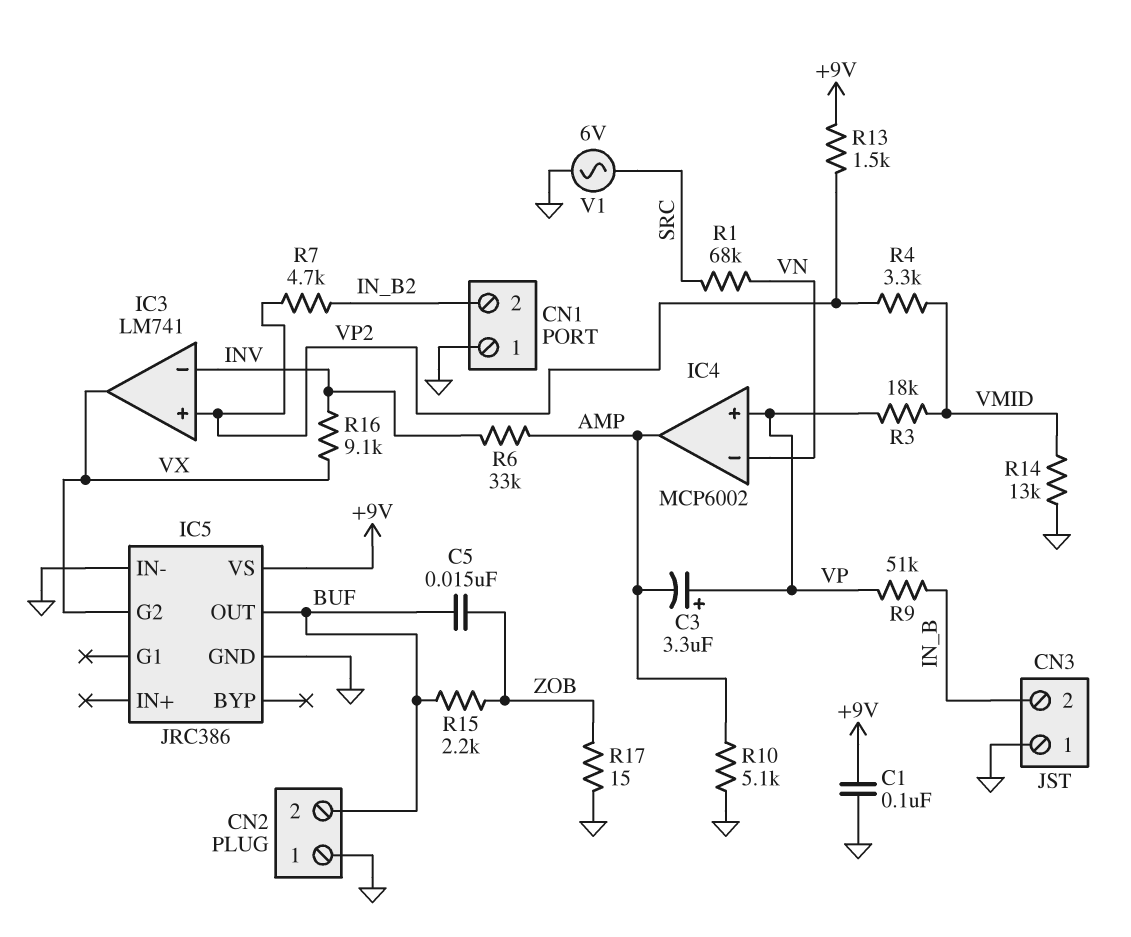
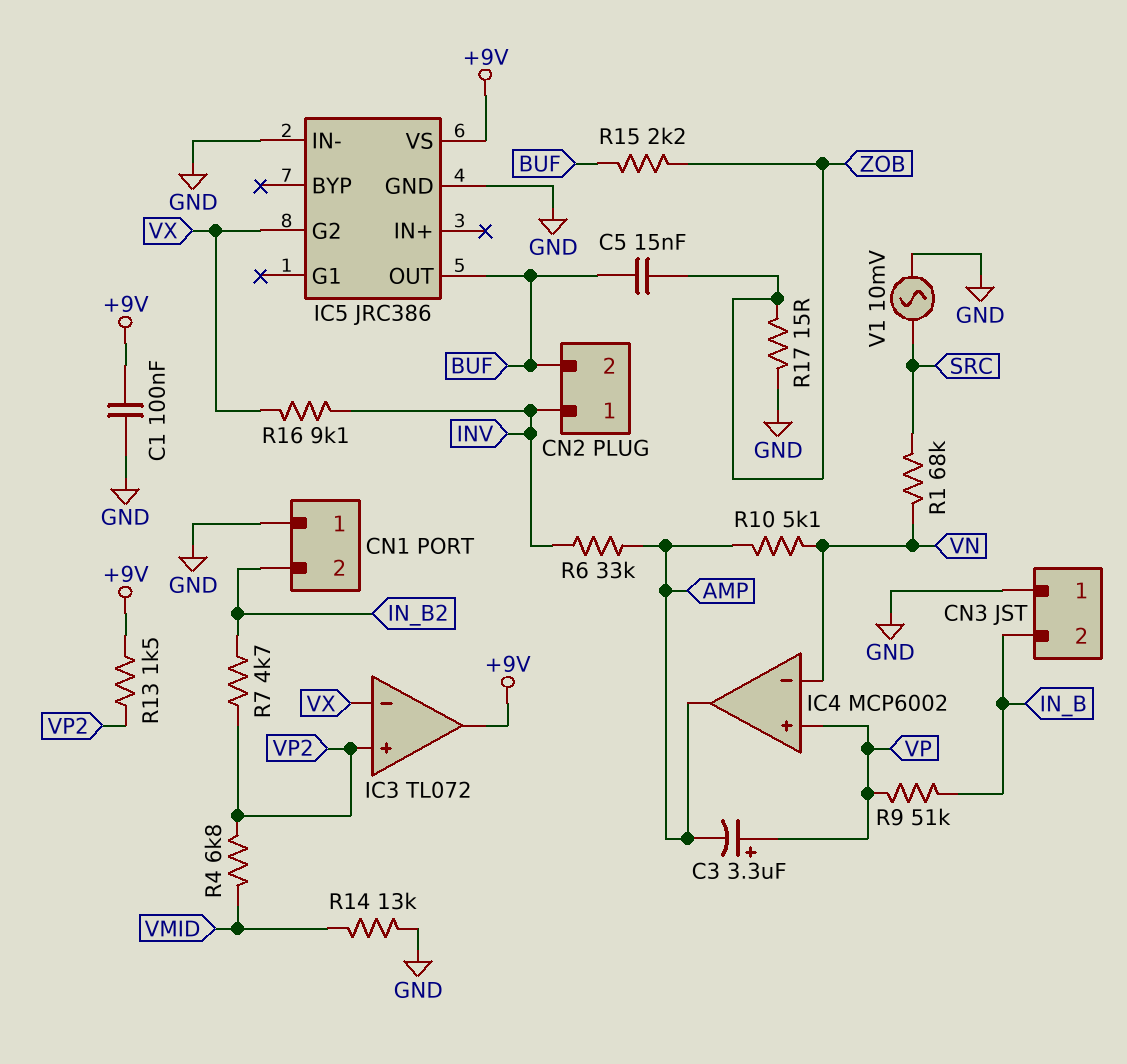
CN2 pin 1: GND -> INV
IC3: LM741 -> TL072
IC3 pin in-: INV -> VX
IC3 pin out: VX -> +9V
R3: 18k (VMID, VP) -> none
R4: 3.3k (VMID, VP2) -> 6.8k (VMID, VP2)
R10: 5.1k (AMP, GND) -> 5.1k (AMP, VN)
V1: AC 6V (GND, SRC) -> AC 10mV (GND, SRC)

